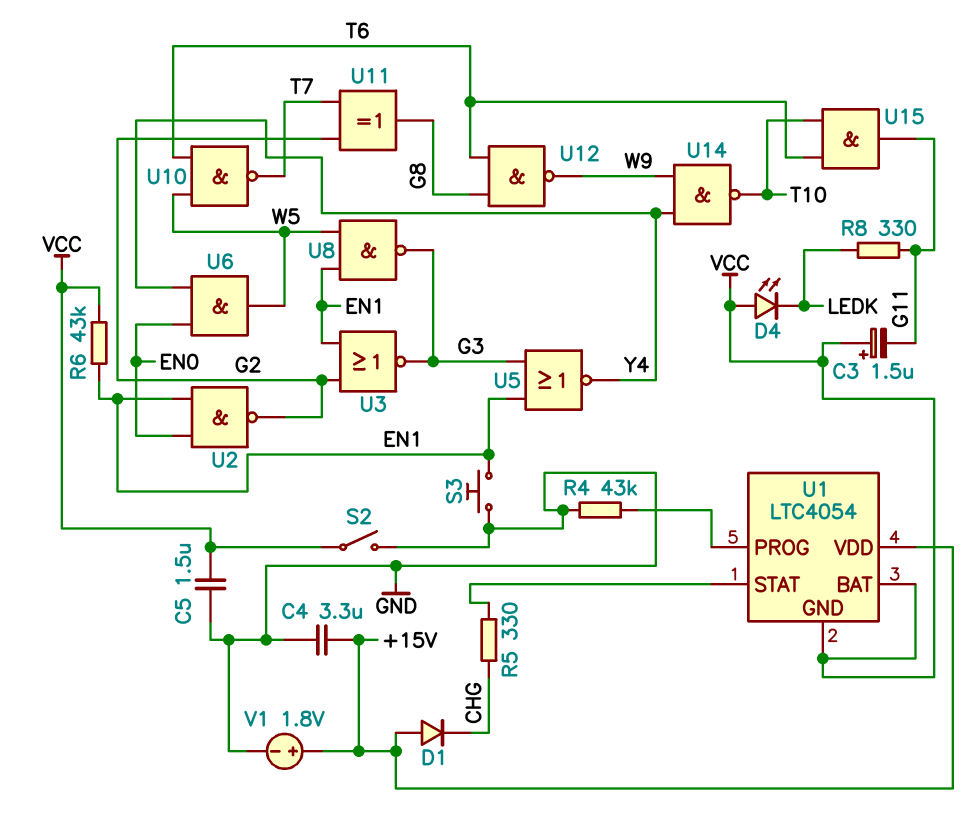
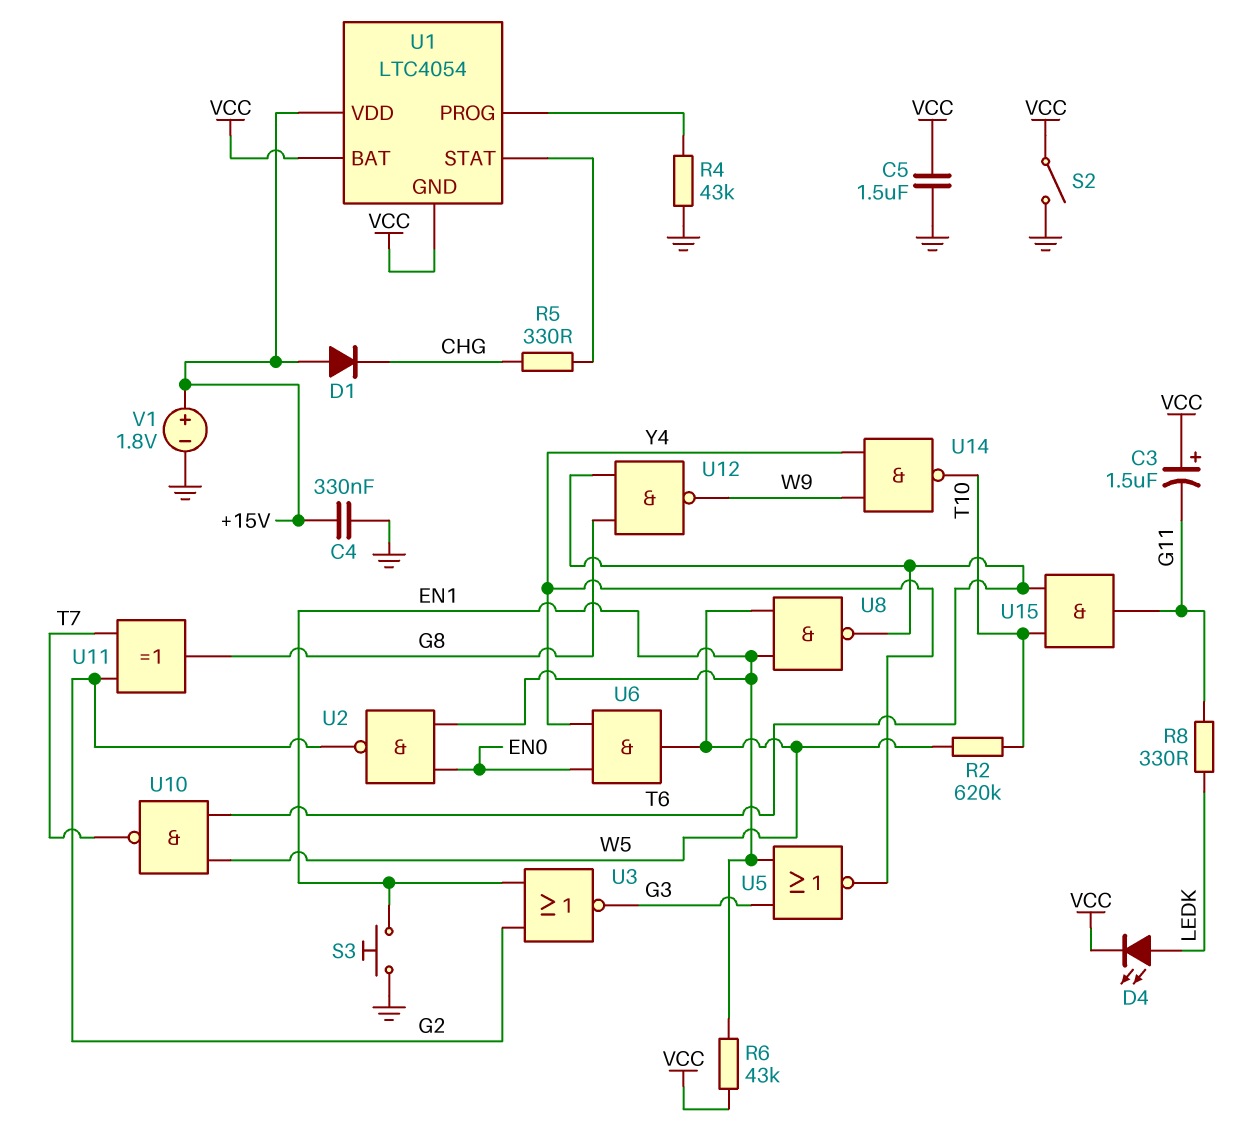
C4: 3.3uF (+15V, GND) -> 330nF (+15V, GND)
D4: LED (A VCC, K LEDK) -> LED (A LEDK, K VCC)
R2: none -> 620k (T10, W5)
U8: NAND (in EN1, in W5, out G3) -> NAND (in EN1, in W5, out T6)

